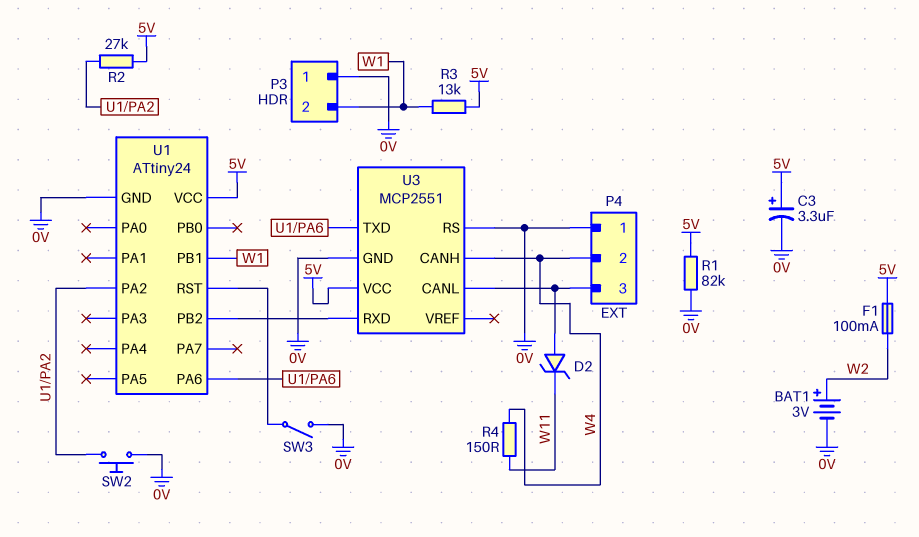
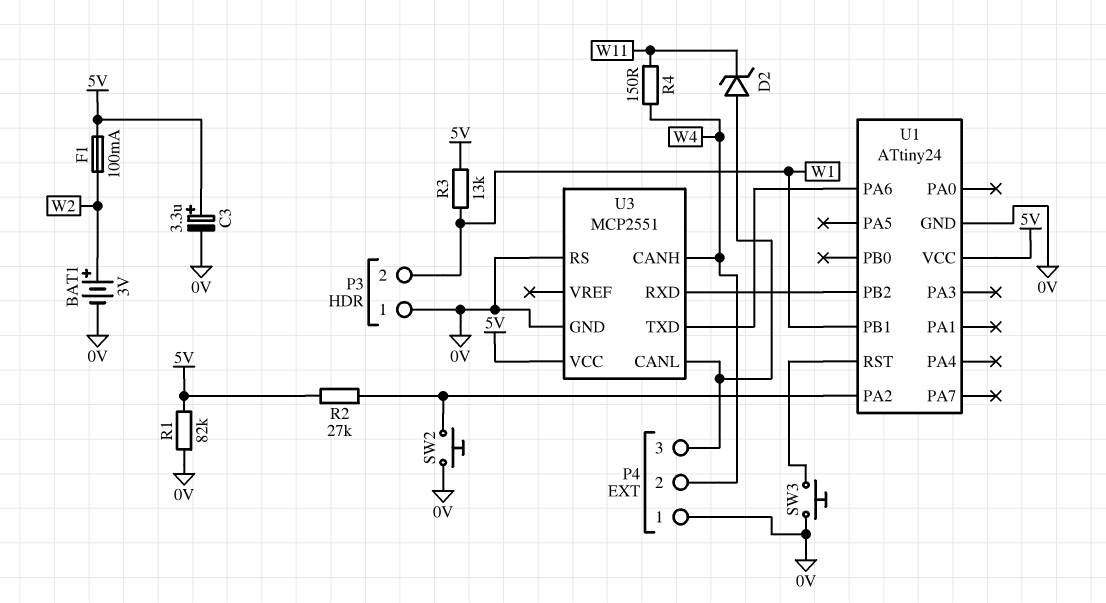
SW3: switch (0V, U1/RST) -> button (0V, U1/RST)

